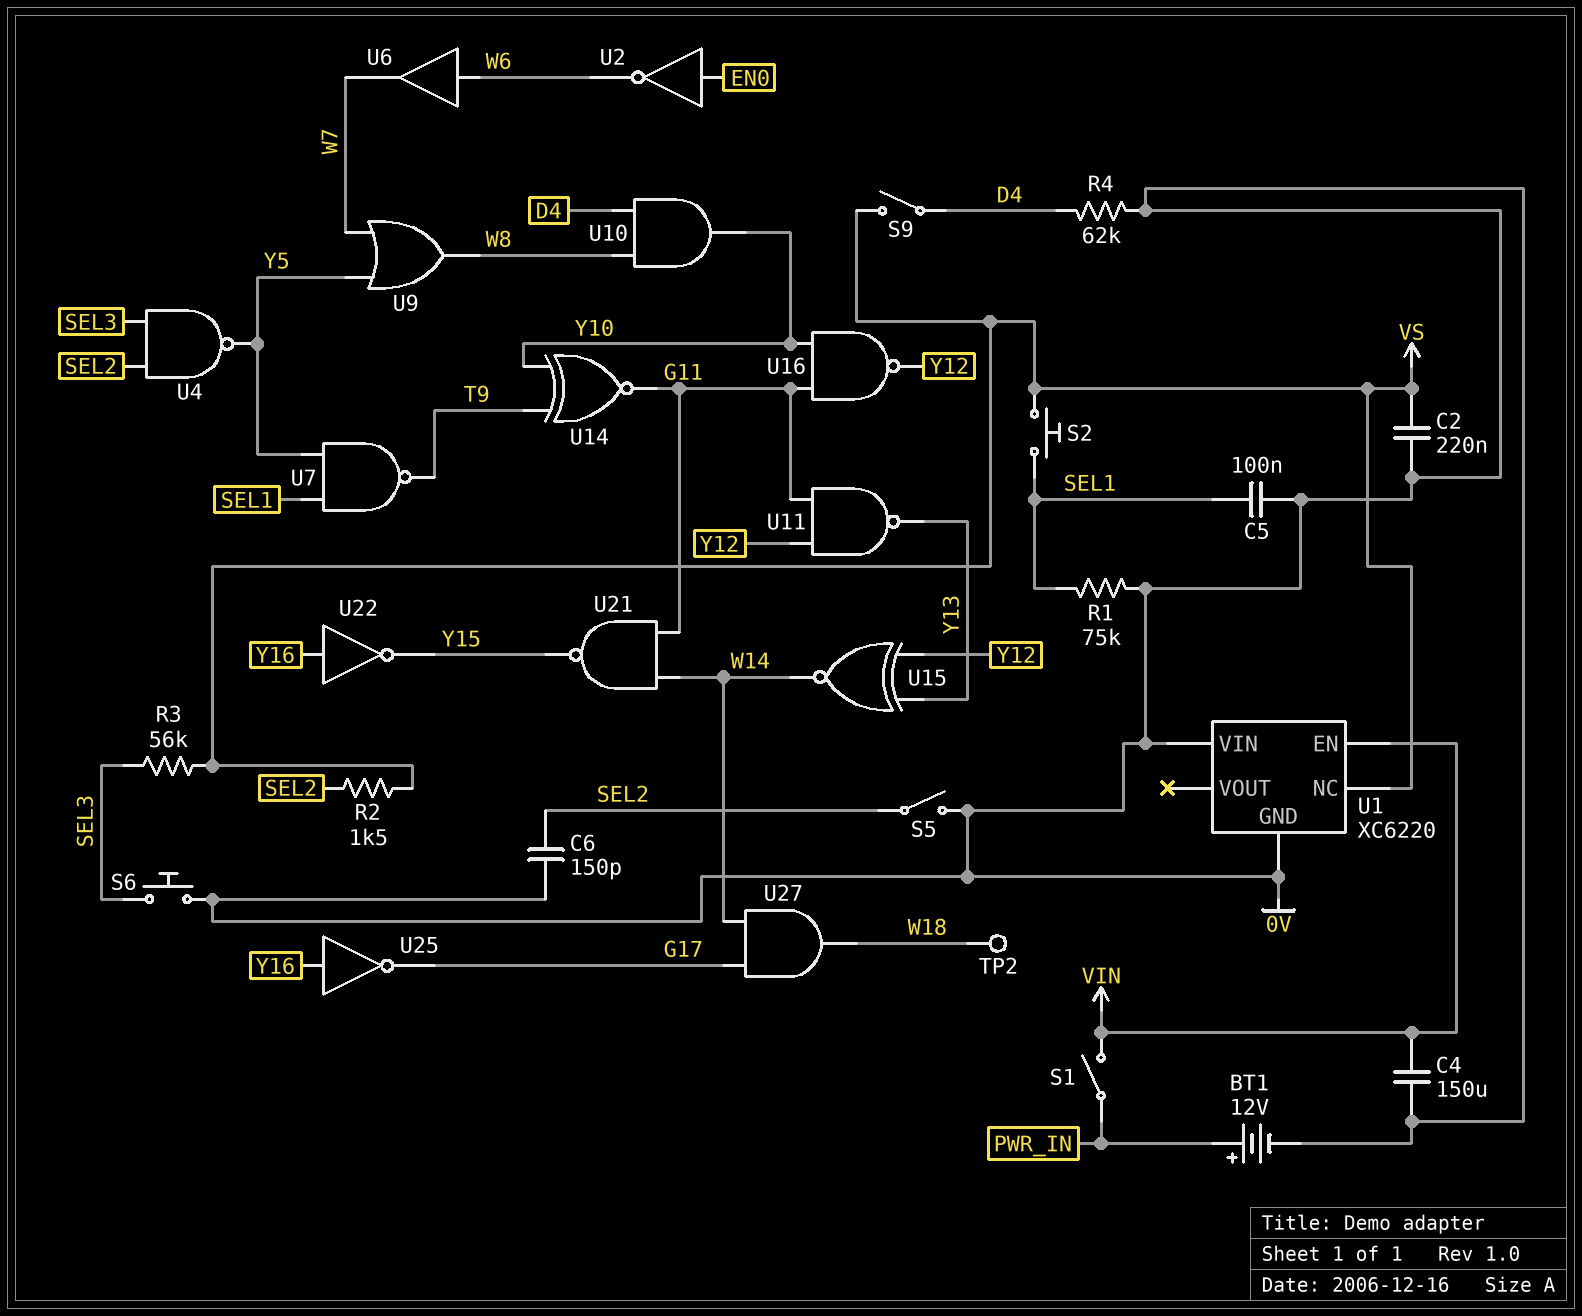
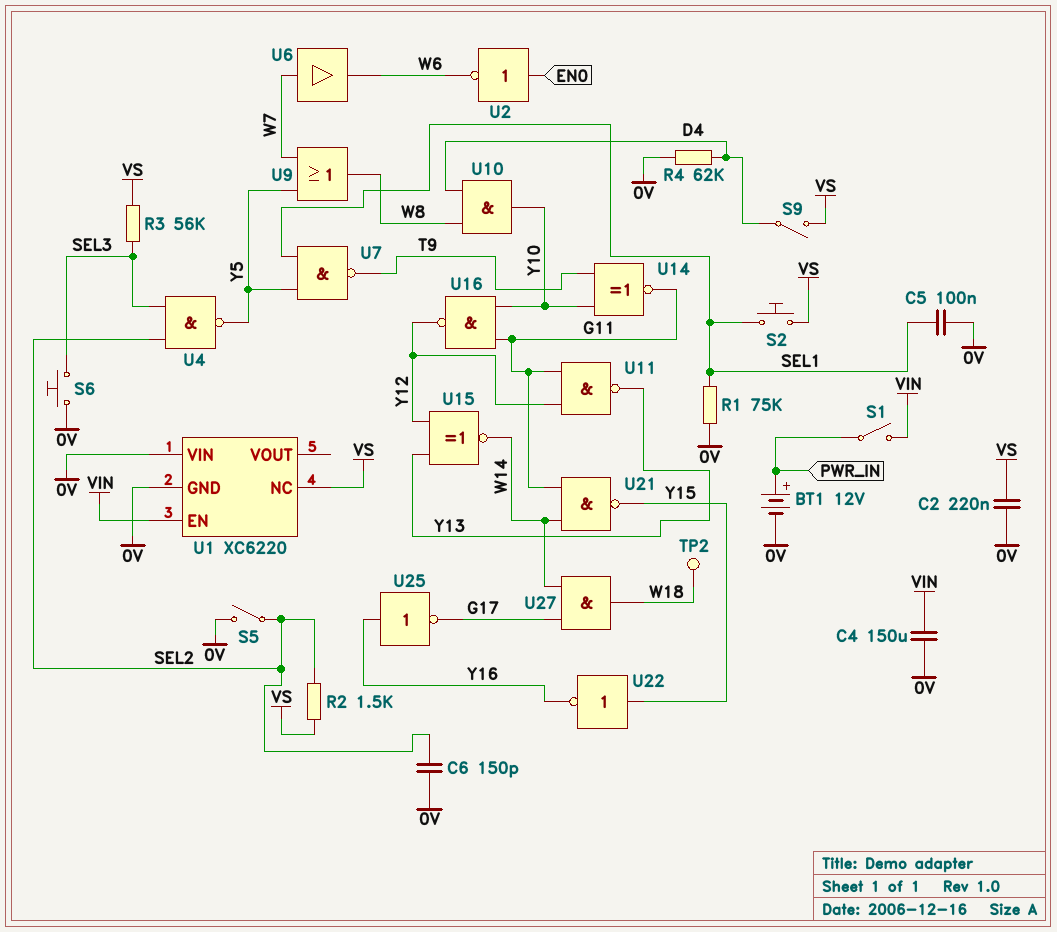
U6: buffer (in W6, out W7) -> buffer (in W7, out W6)
U22: NOT (in Y16, out Y15) -> NOT (in Y15, out Y16)

